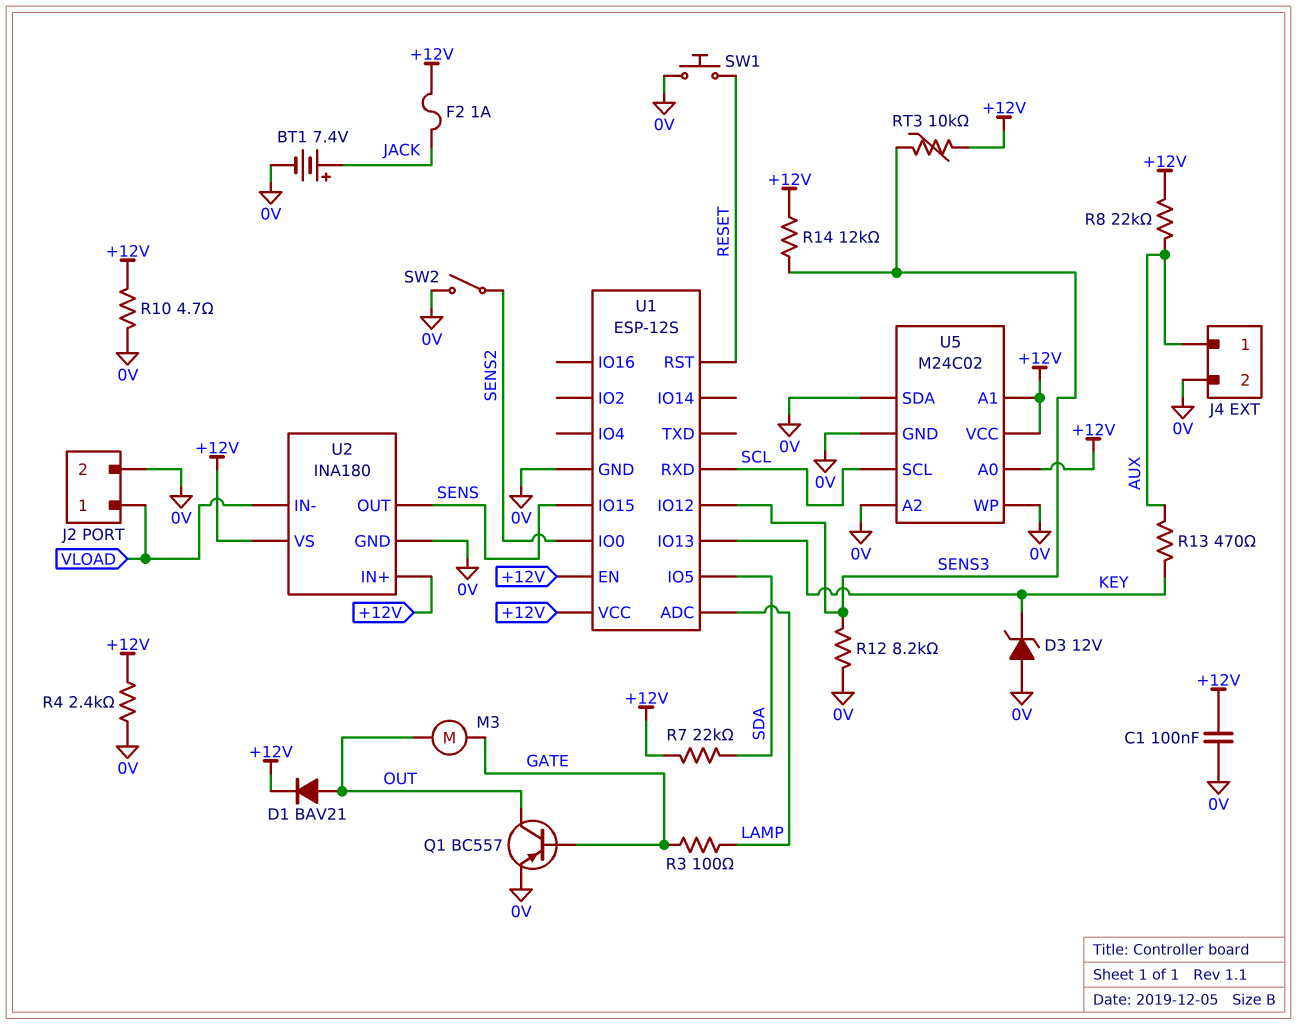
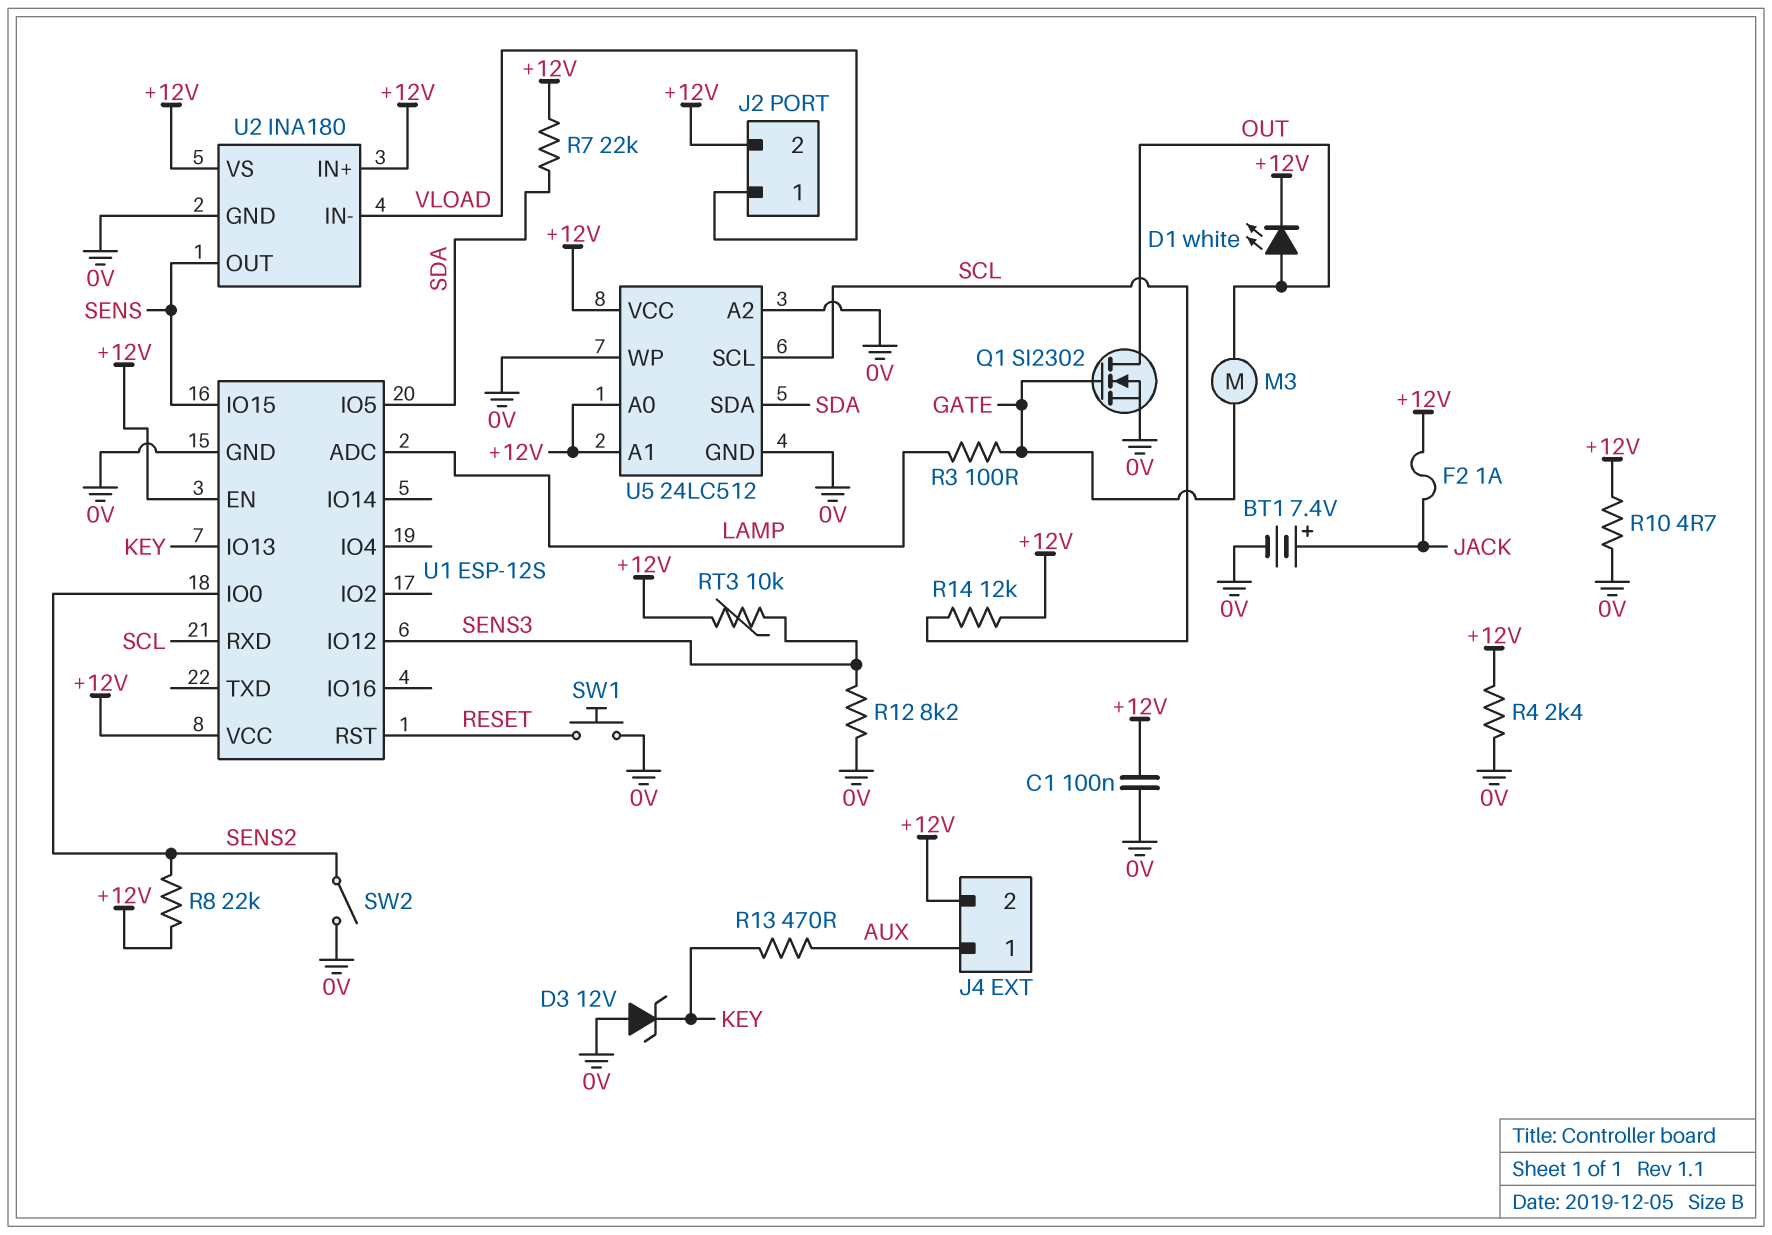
D1: diode BAV21 (A OUT, K +12V) -> LED white (A OUT, K +12V)
J2 pin 2: 0V -> +12V
J4 pin 2: 0V -> +12V
Q1: PNP BC557 (B GATE, C OUT, E 0V) -> NMOS SI2302 (G GATE, D OUT, S 0V)
R8: 22k (+12V, AUX) -> 22k (+12V, SENS2)
R14: 12k (+12V, SENS3) -> 12k (+12V, SCL)
U5: M24C02 -> 24LC512
U5 pin SDA: 0V -> SDA

